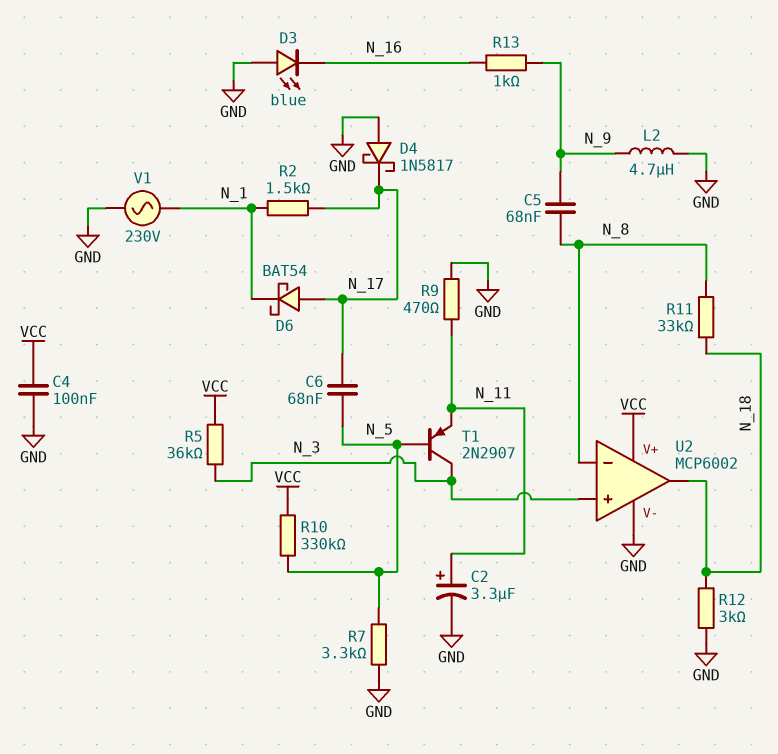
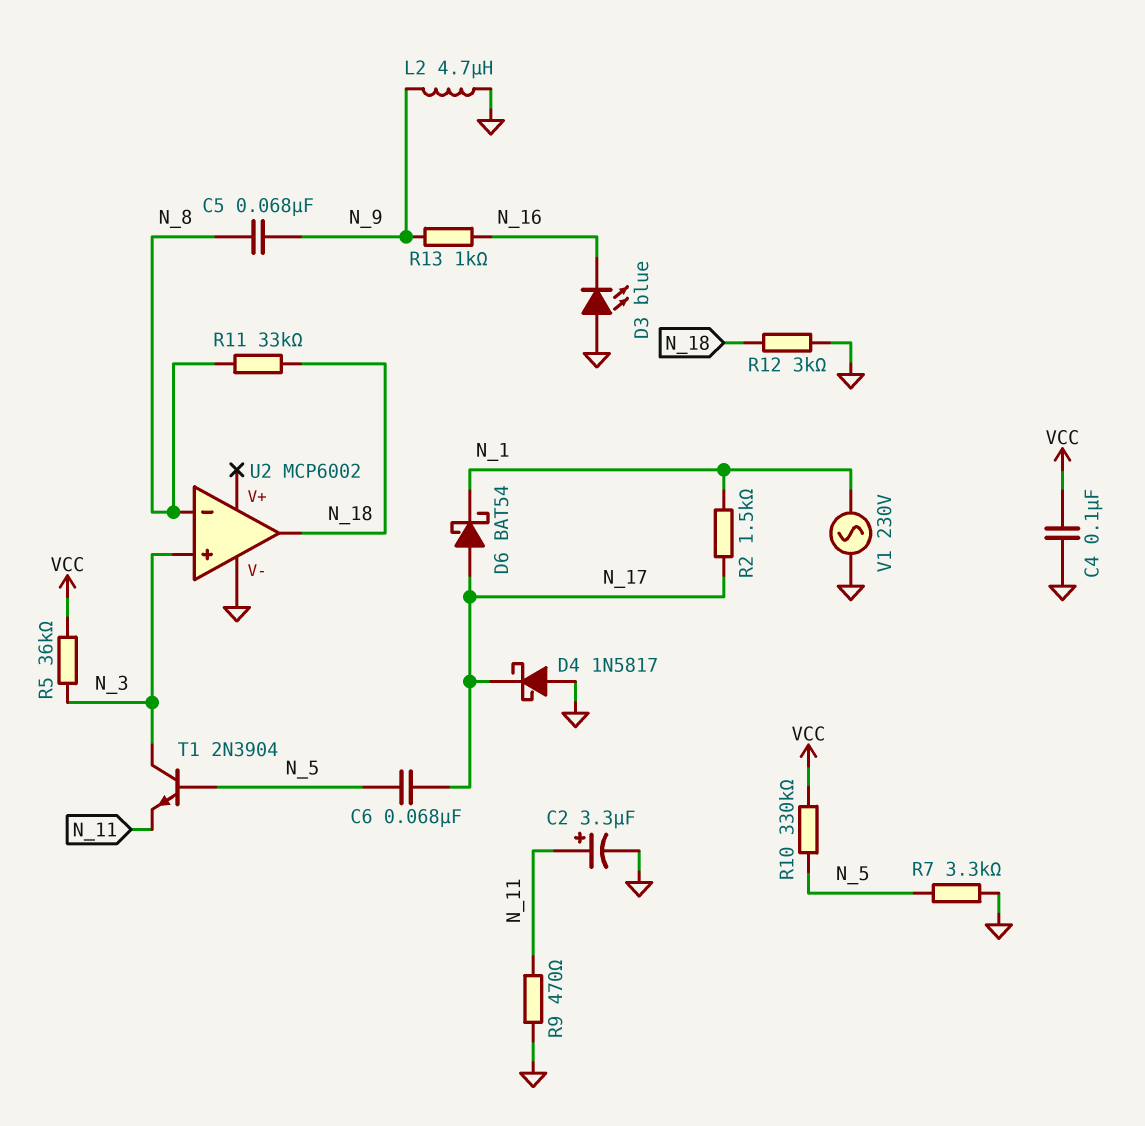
T1: PNP 2N2907 (B N_5, C N_3, E N_11) -> NPN 2N3904 (B N_5, C N_3, E N_11)
U2 pin V+: VCC -> none

